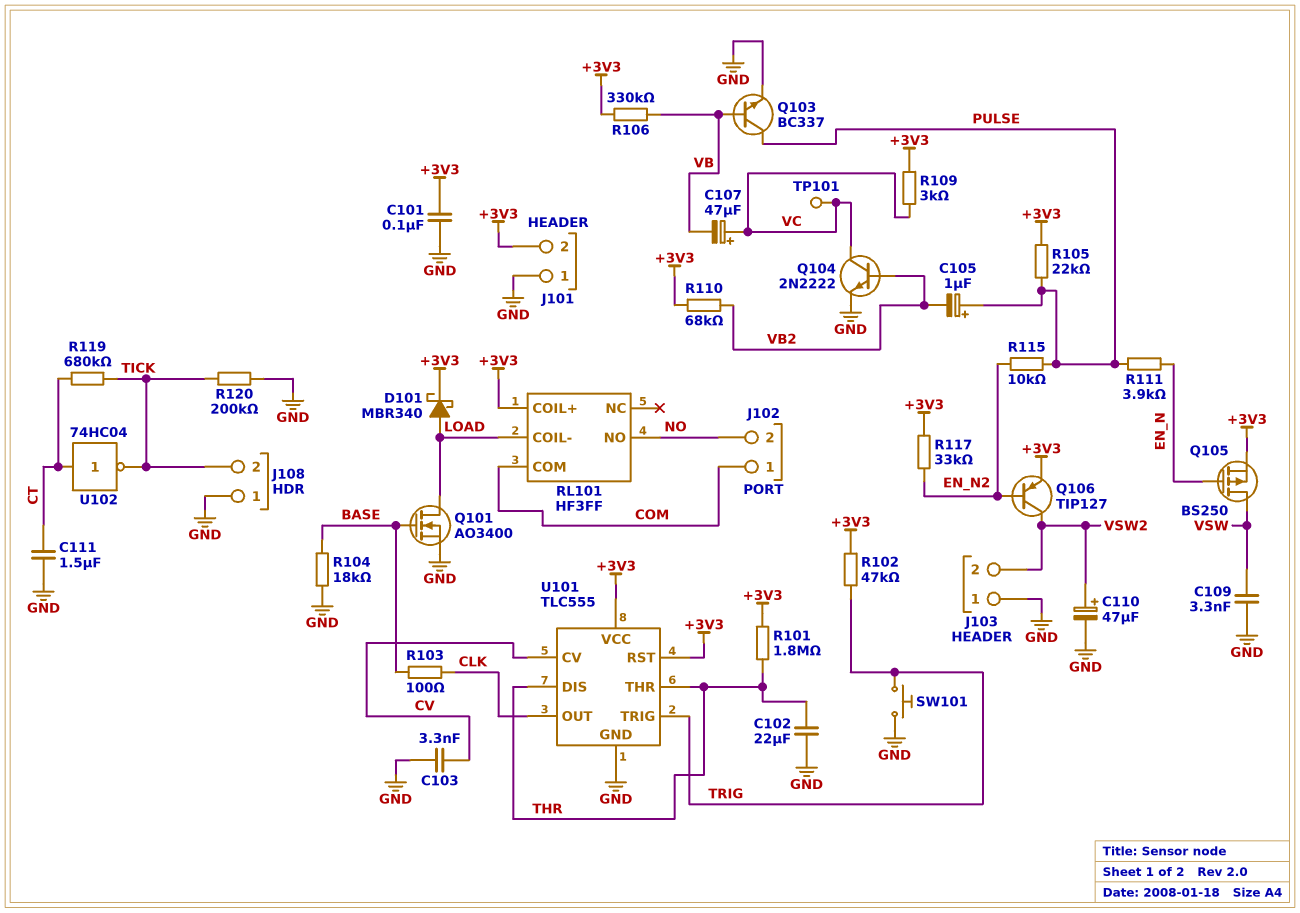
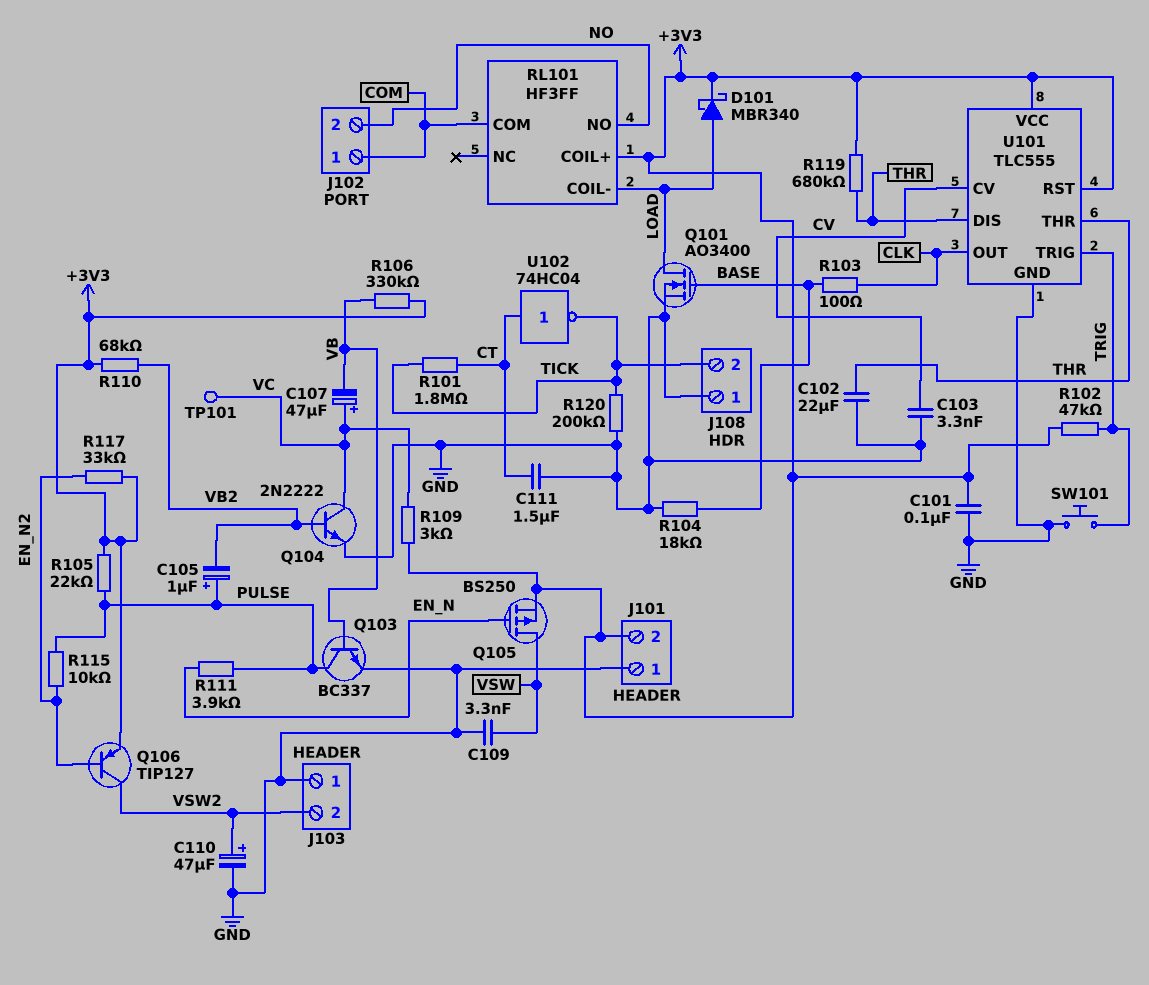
R101: 1.8M (+3V3, THR) -> 1.8M (CT, TICK)
R119: 680k (CT, TICK) -> 680k (+3V3, THR)

